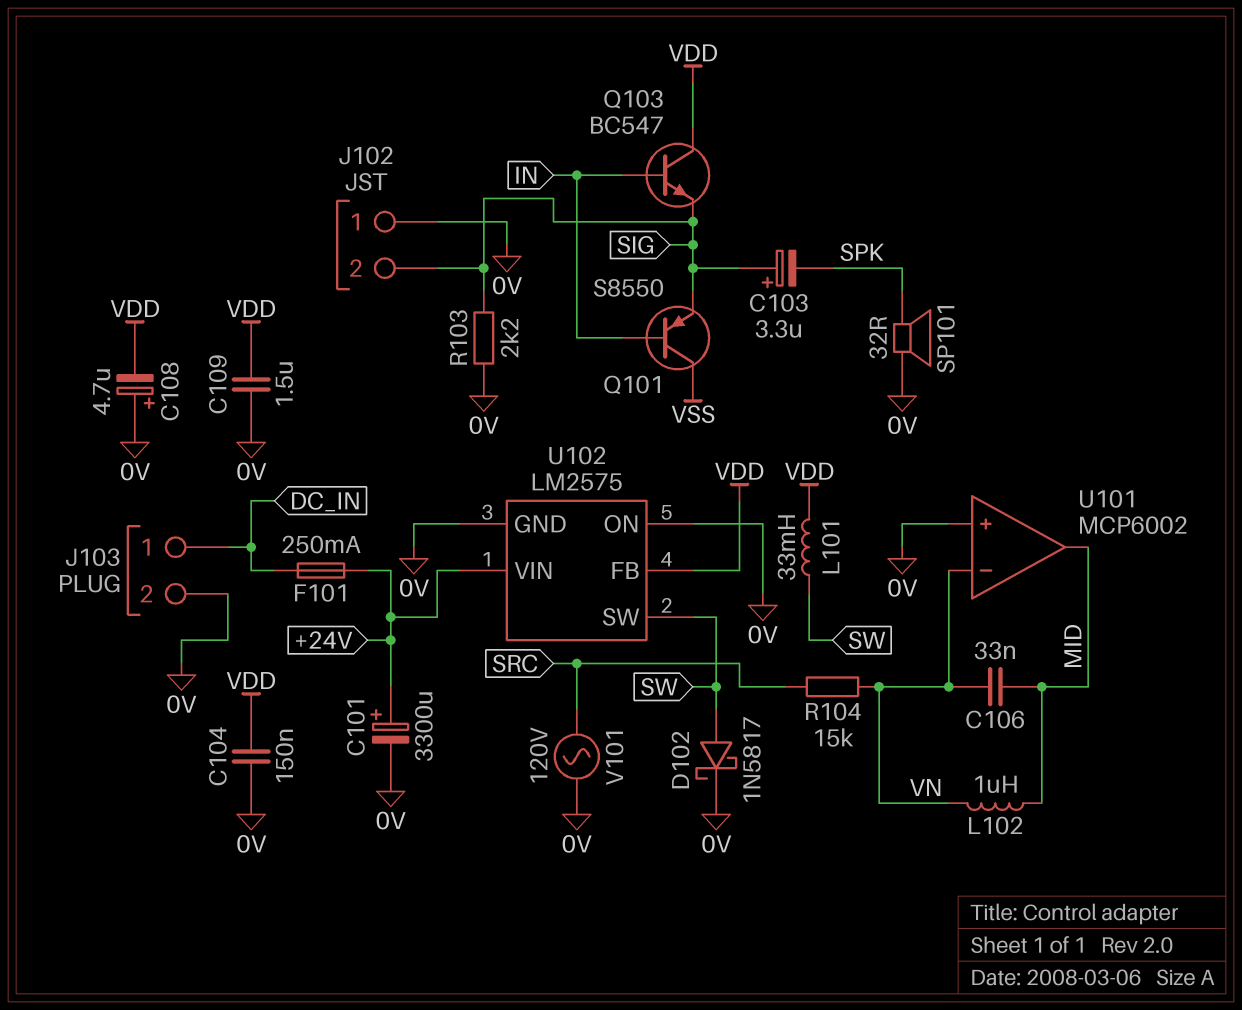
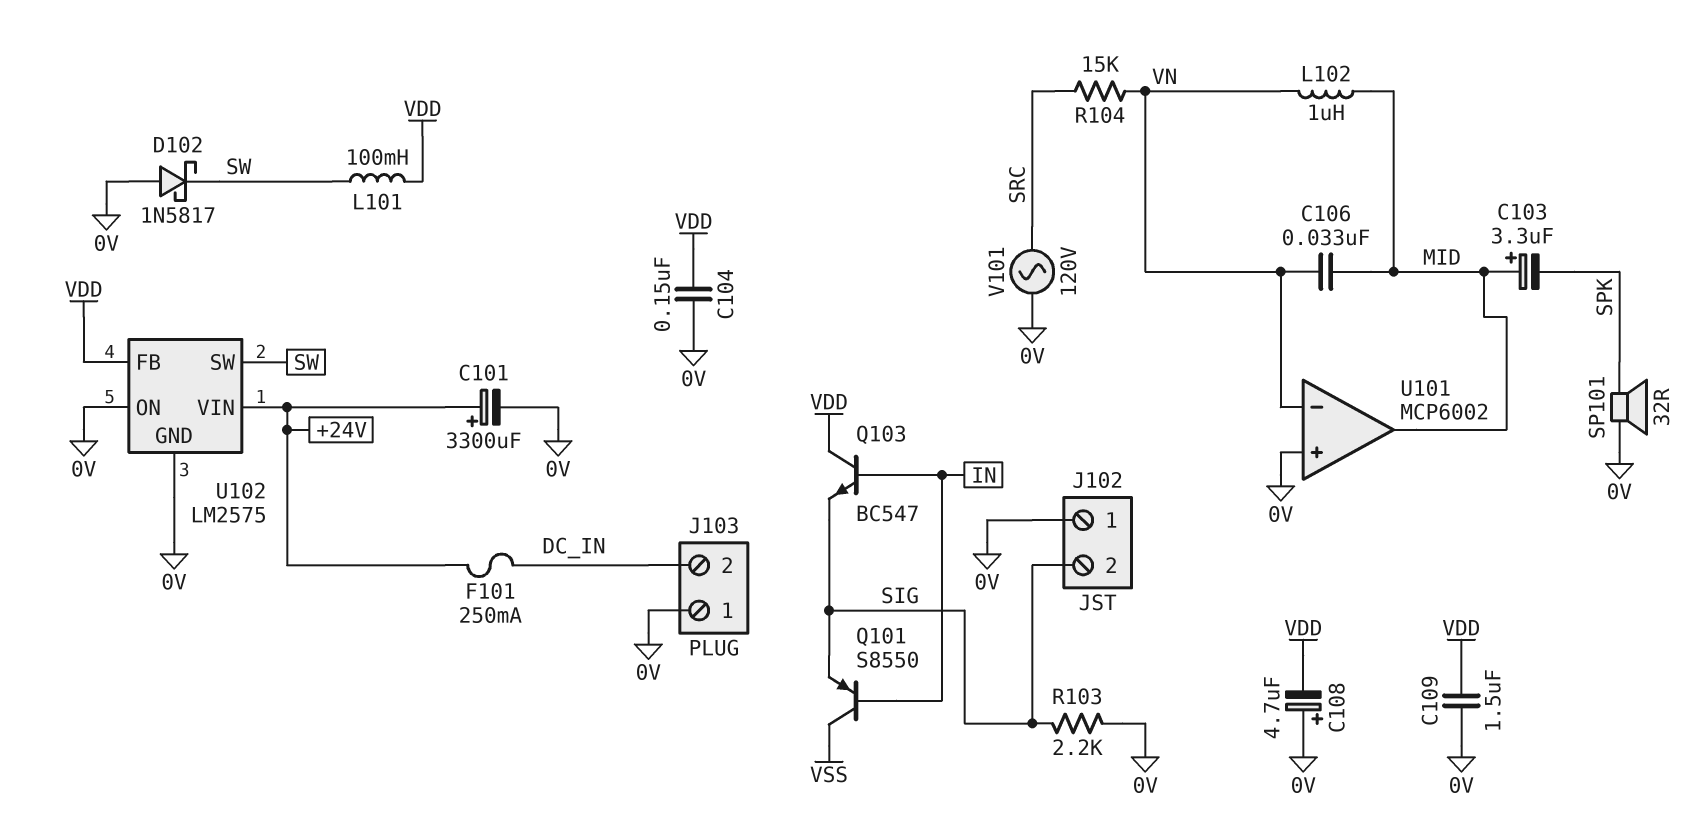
C103: 3.3uF (plus SIG, minus SPK) -> 3.3uF (plus MID, minus SPK)
D102: schottky 1N5817 (A SW, K 0V) -> schottky 1N5817 (A 0V, K SW)
J103 pin 1: DC_IN -> 0V
J103 pin 2: 0V -> DC_IN
L101: 33mH (SW, VDD) -> 100mH (SW, VDD)

